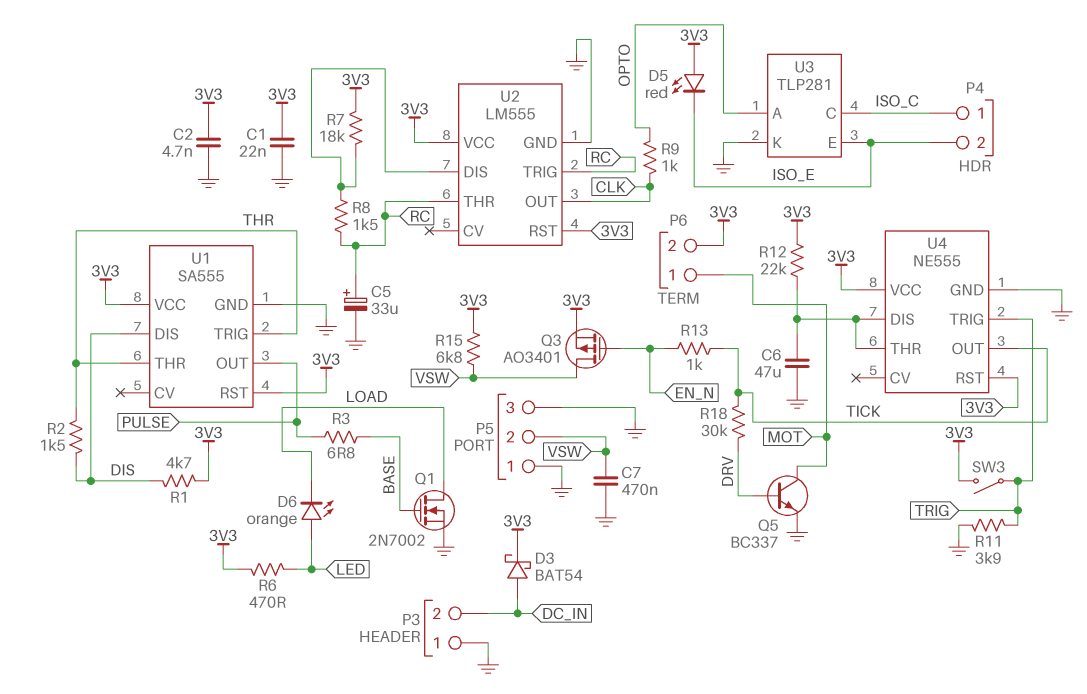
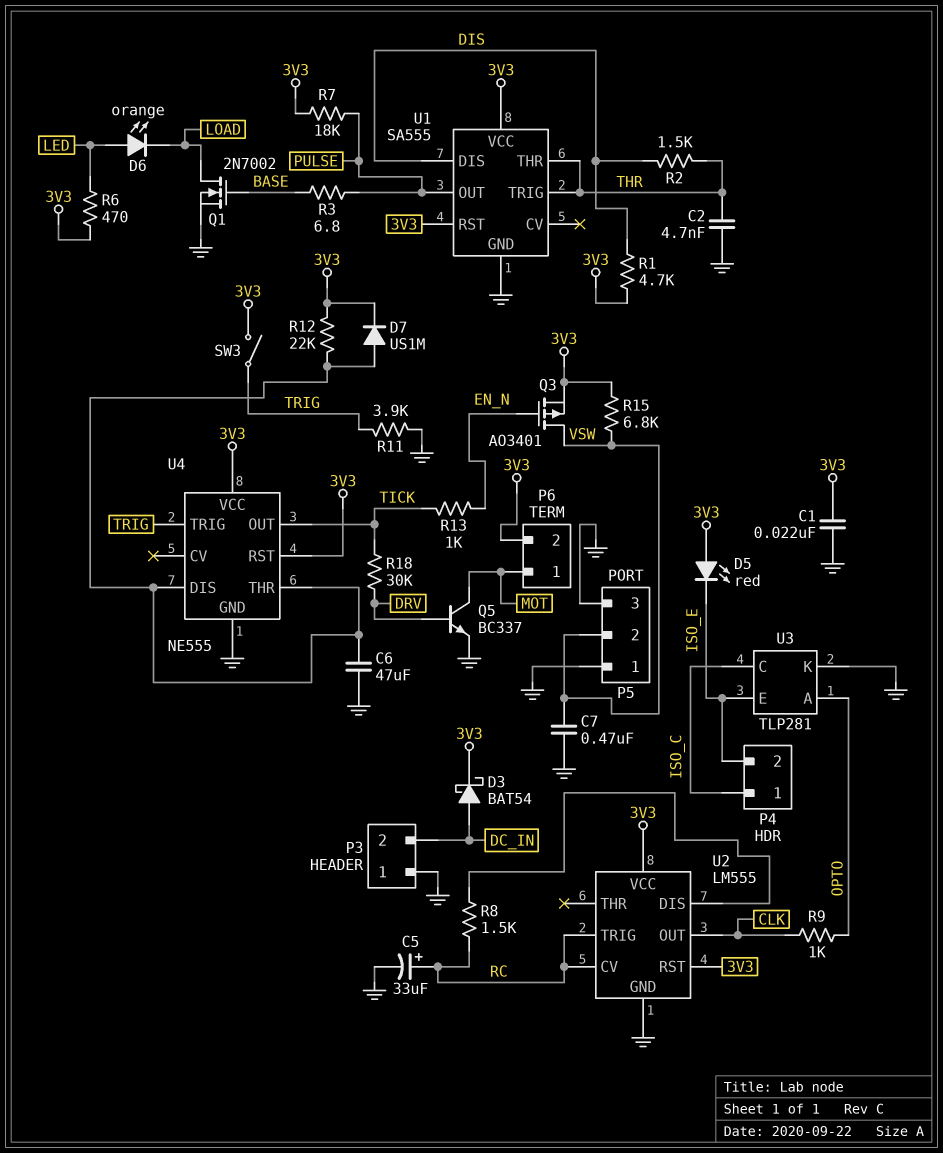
C2: 4.7nF (3V3, GND) -> 4.7nF (GND, THR)
D7: none -> diode US1M (A U4/DIS, K 3V3)
R7: 18k (3V3, U2/DIS) -> 18k (3V3, PULSE)
U2 pin CV: none -> RC
U2 pin THR: RC -> none

